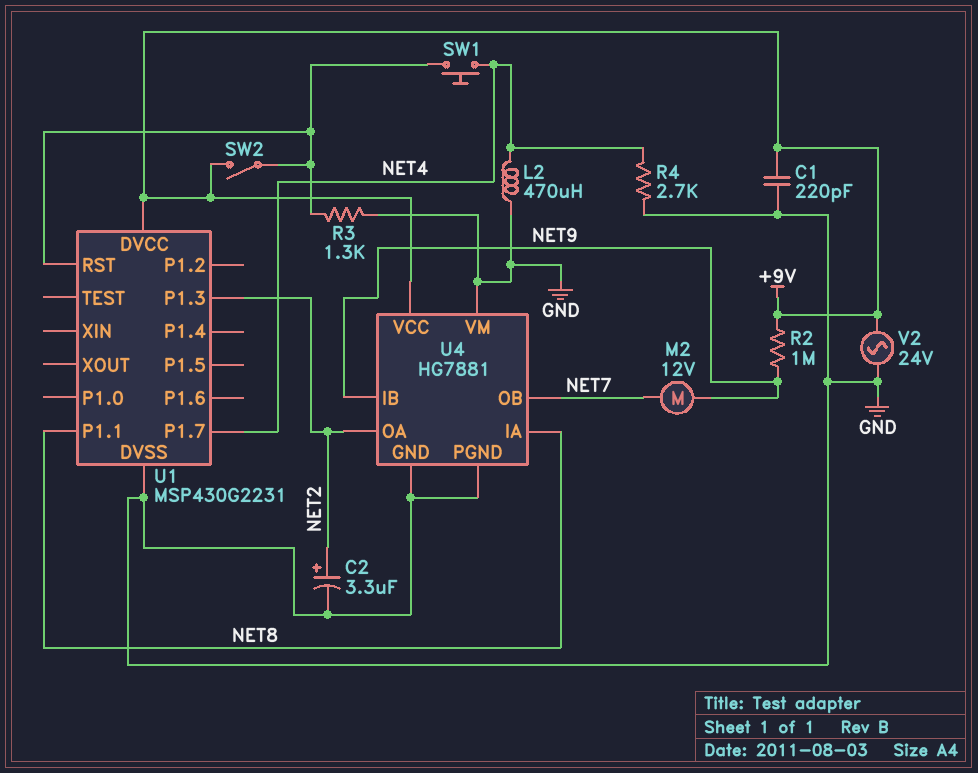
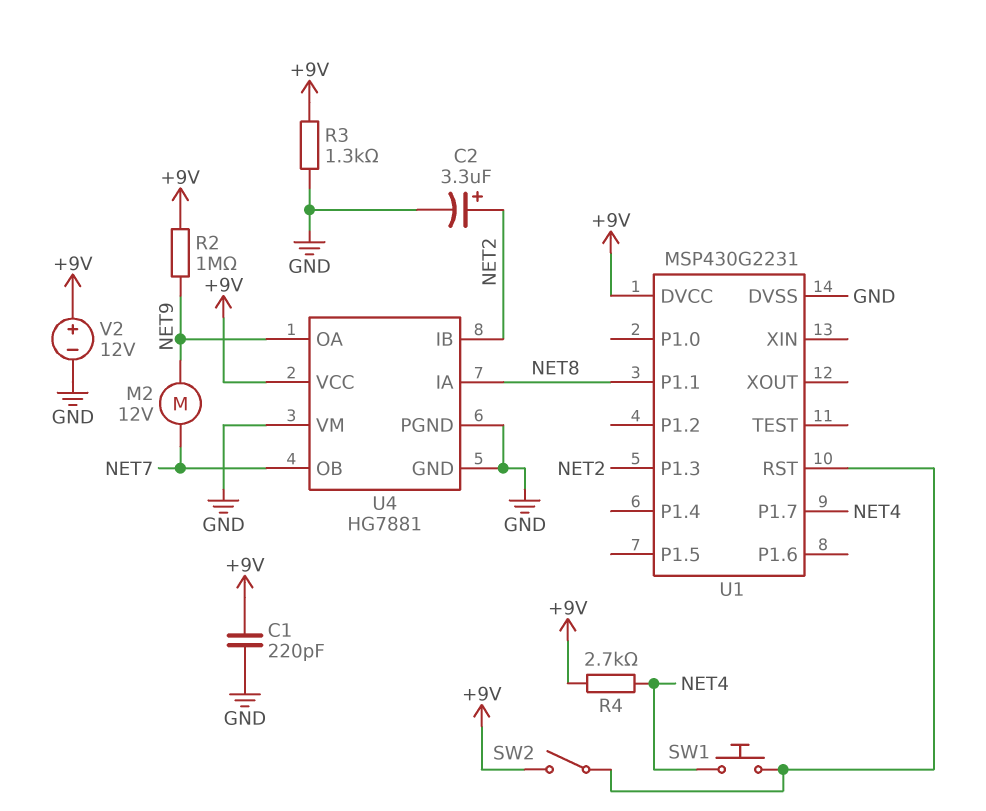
L2: 470uH (GND, NET4) -> none
R3: 1.3k (GND, U1/RST) -> 1.3k (+9V, GND)
R4: 2.7k (GND, NET4) -> 2.7k (+9V, NET4)
U4 pin IB: NET9 -> NET2
U4 pin OA: NET2 -> NET9
V2: AC 24V (+9V, GND) -> 12V (plus +9V, minus GND)

